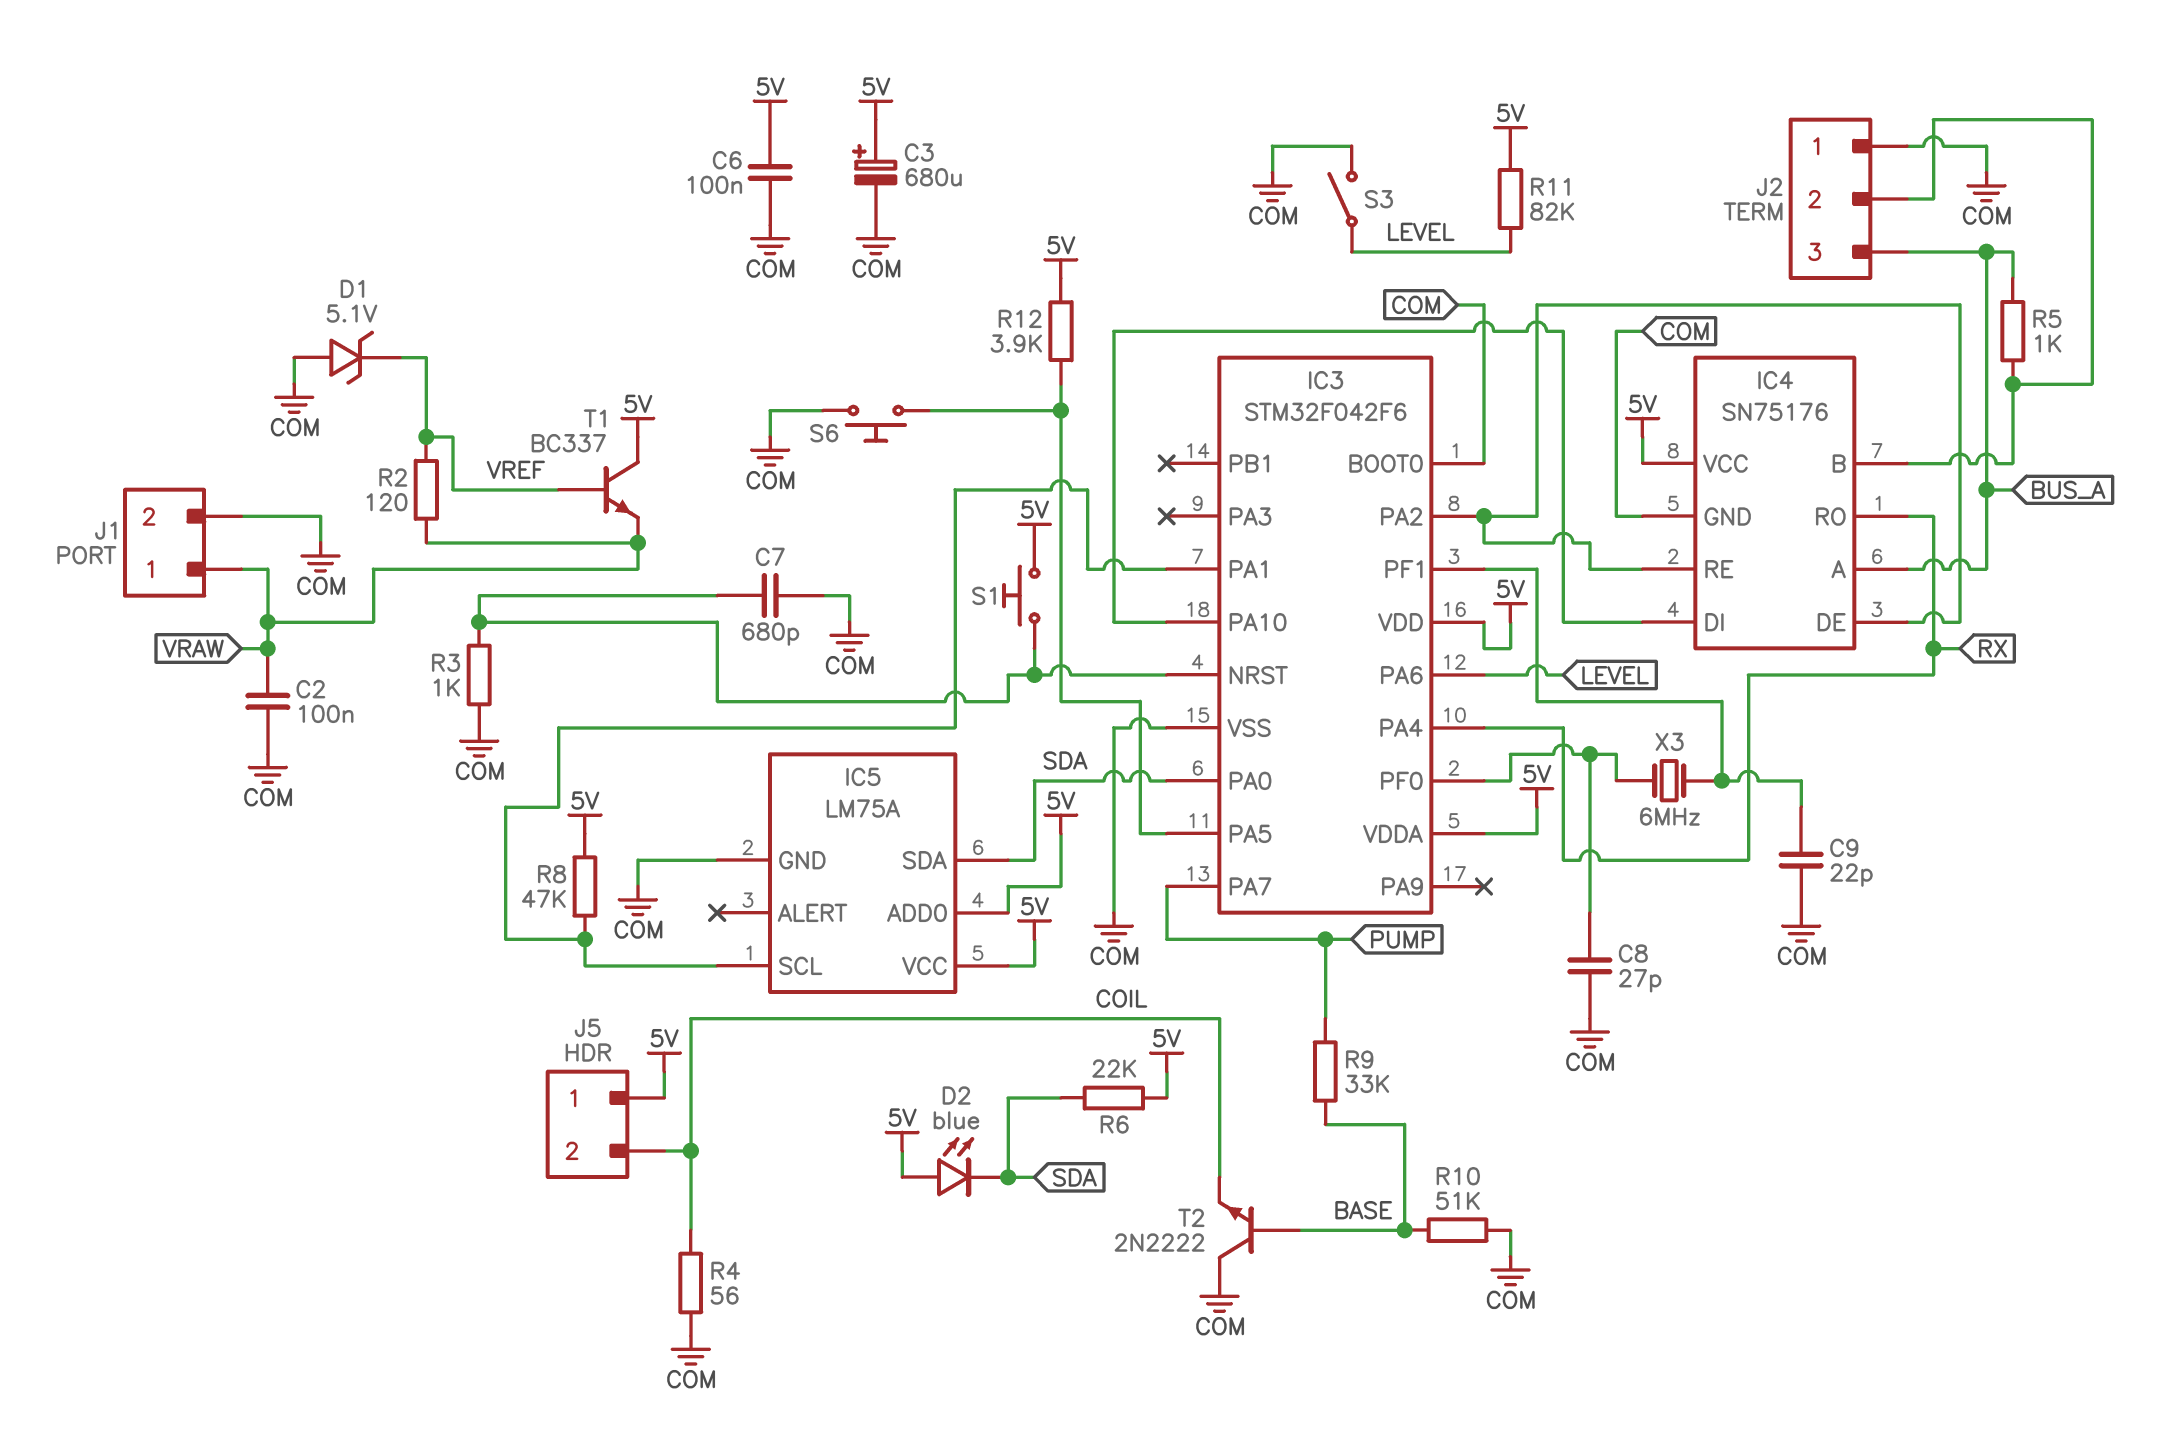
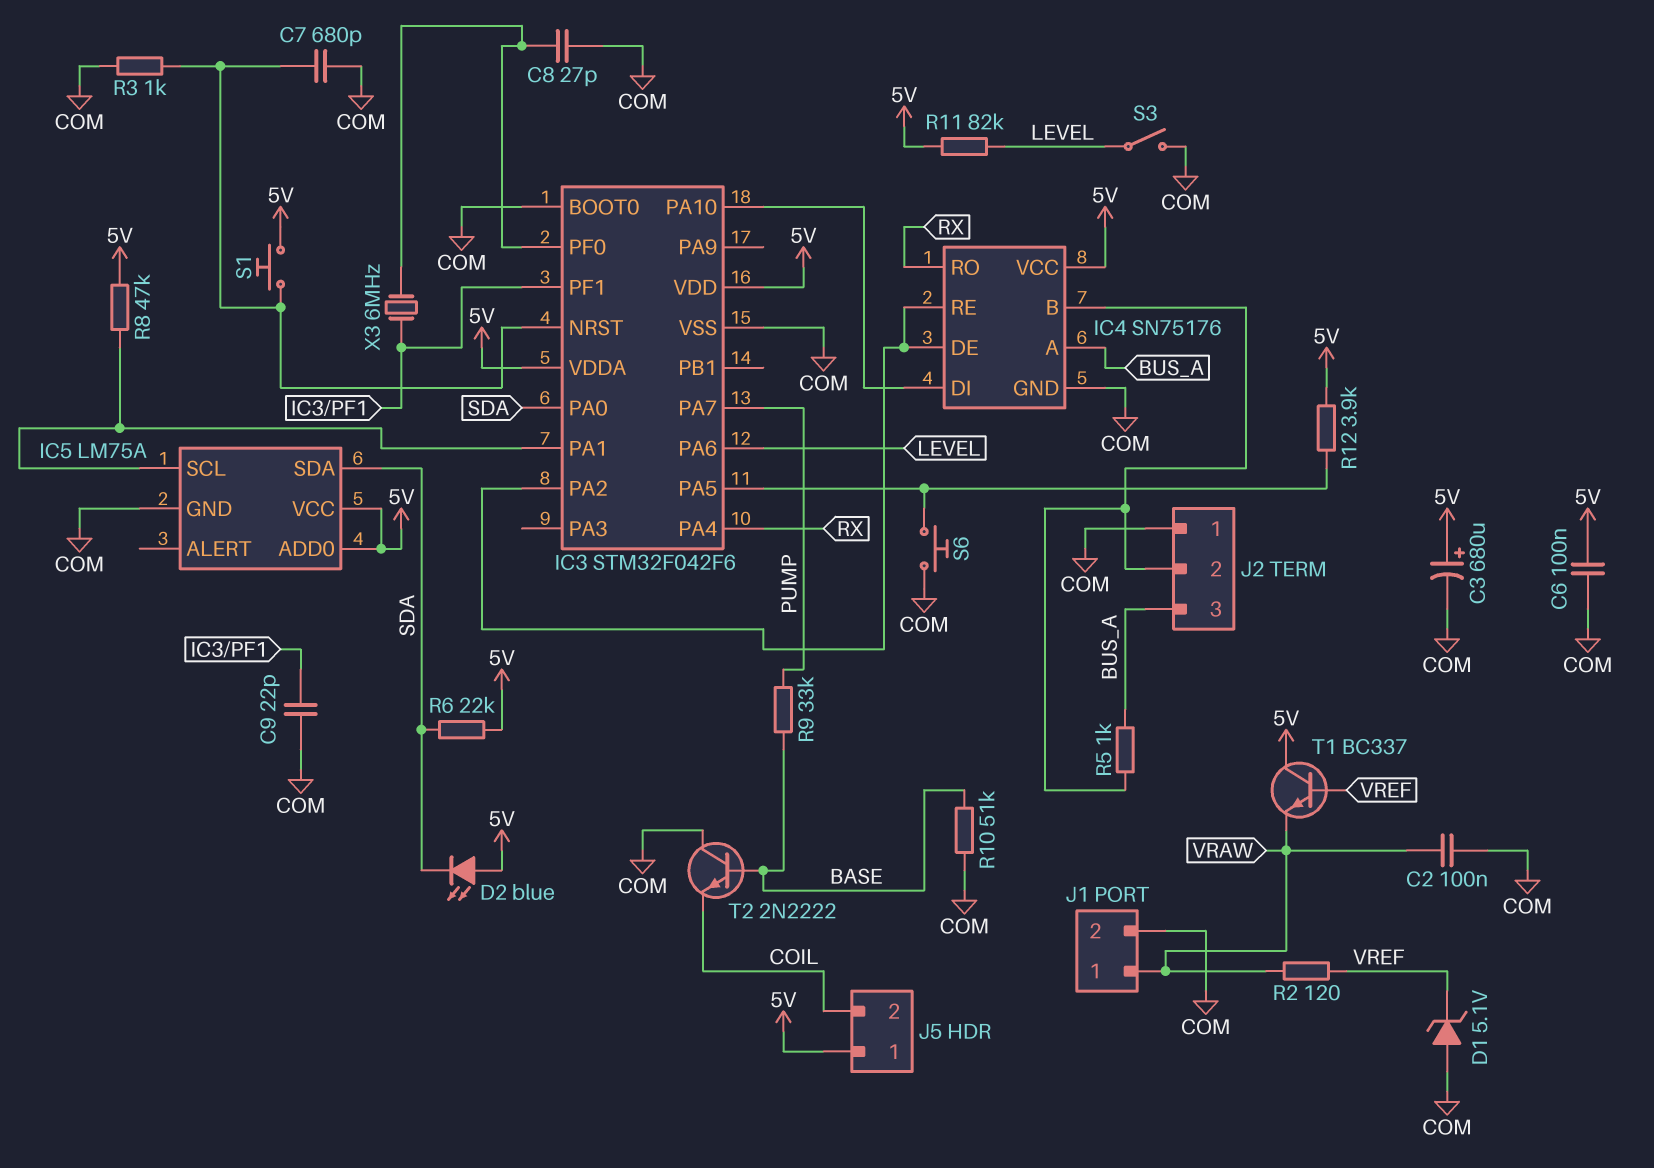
R4: 56 (COIL, COM) -> none

